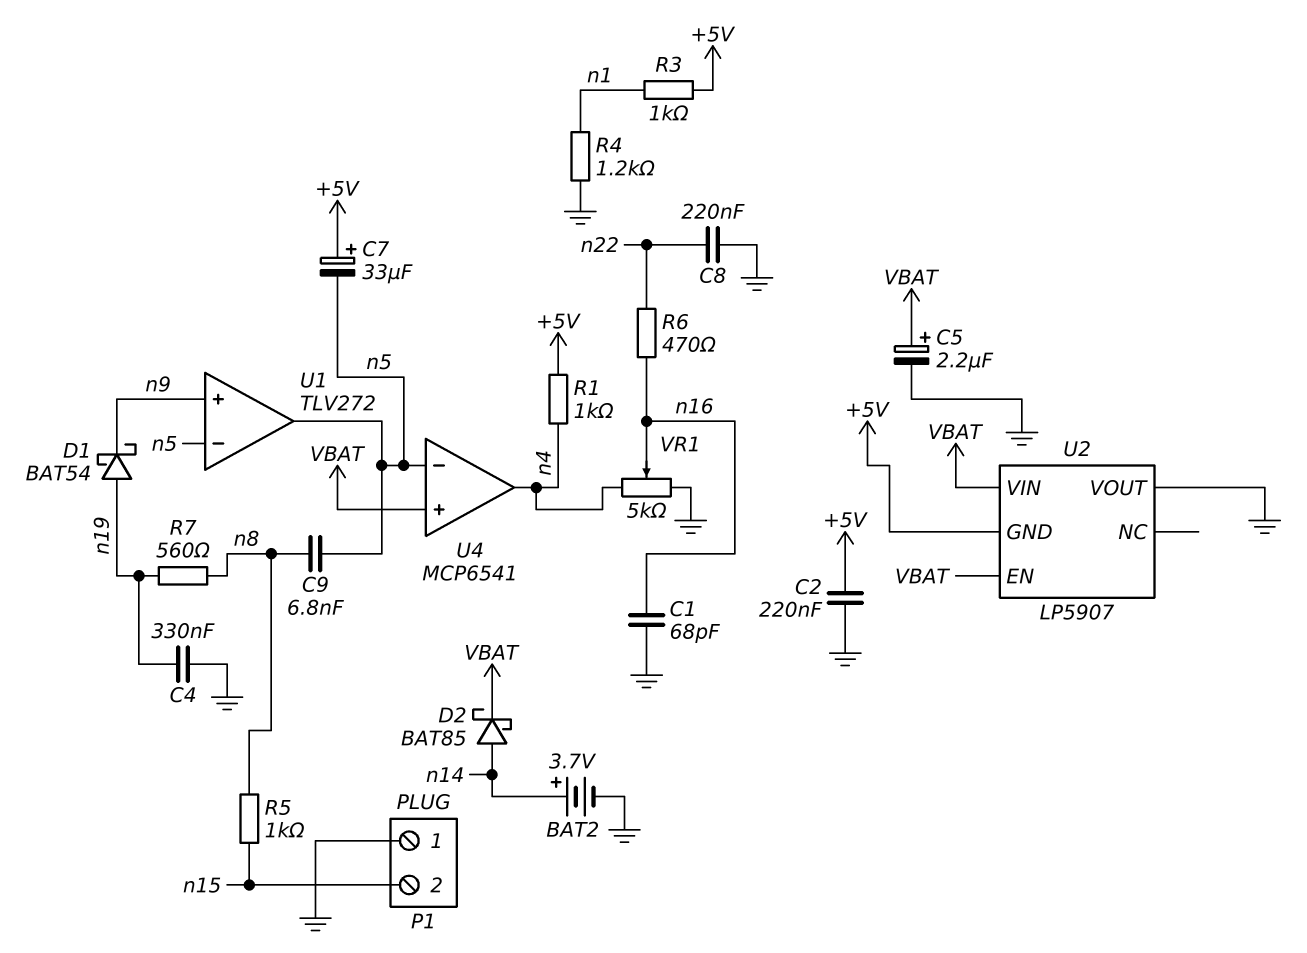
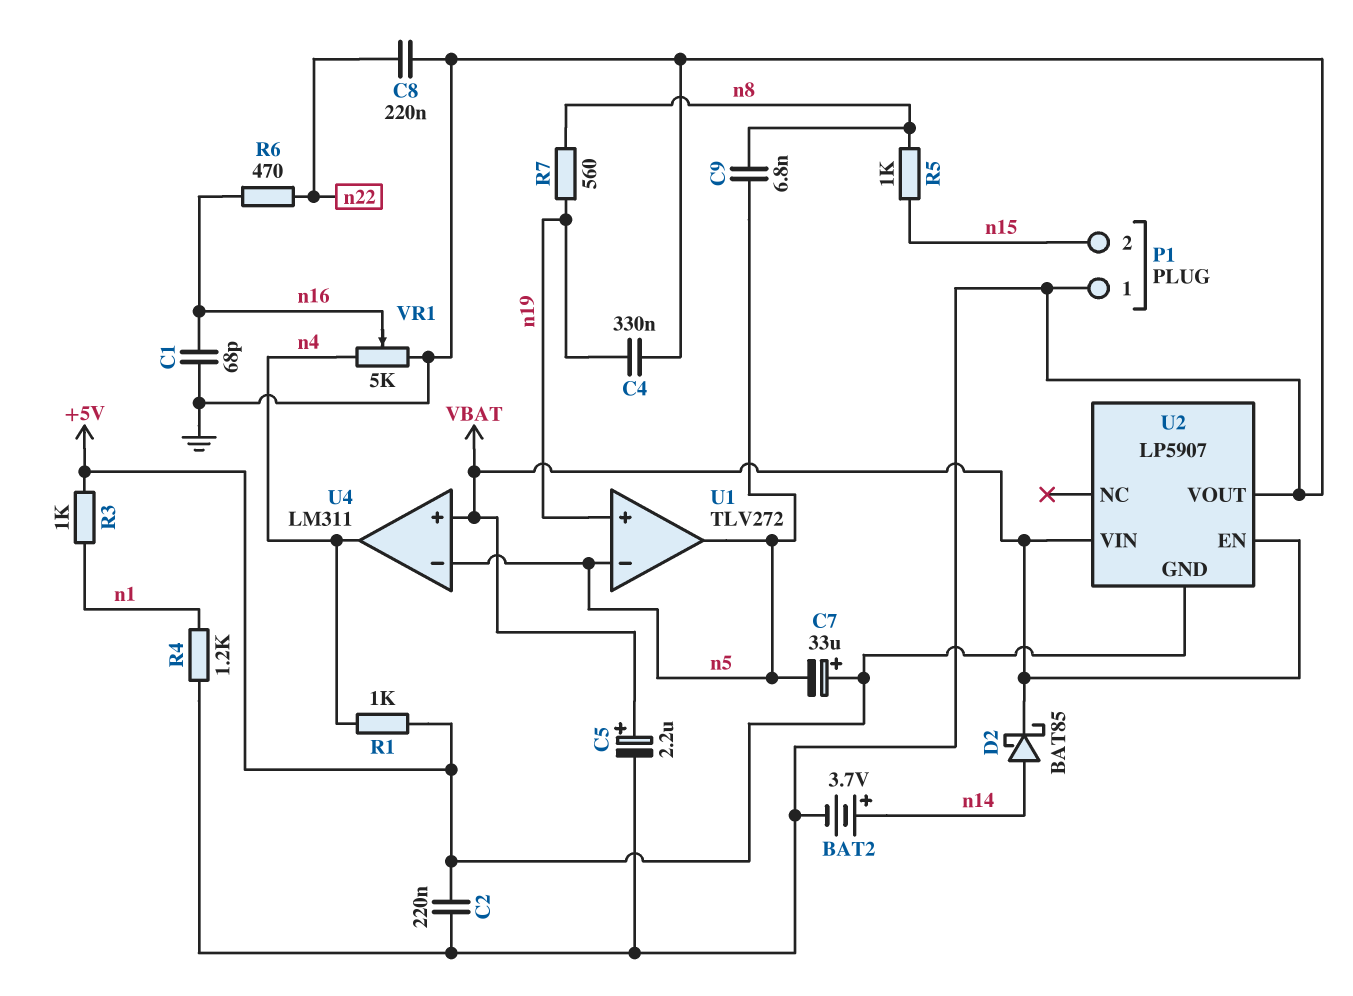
D1: schottky BAT54 (A n19, K n9) -> none
U1 pin in+: n9 -> n19
U4: MCP6541 -> LM311

